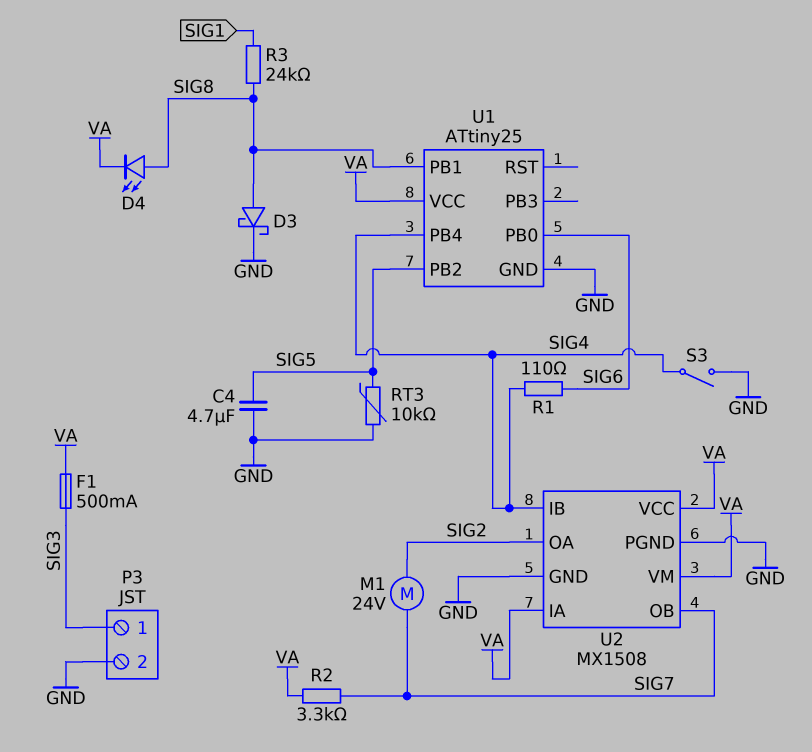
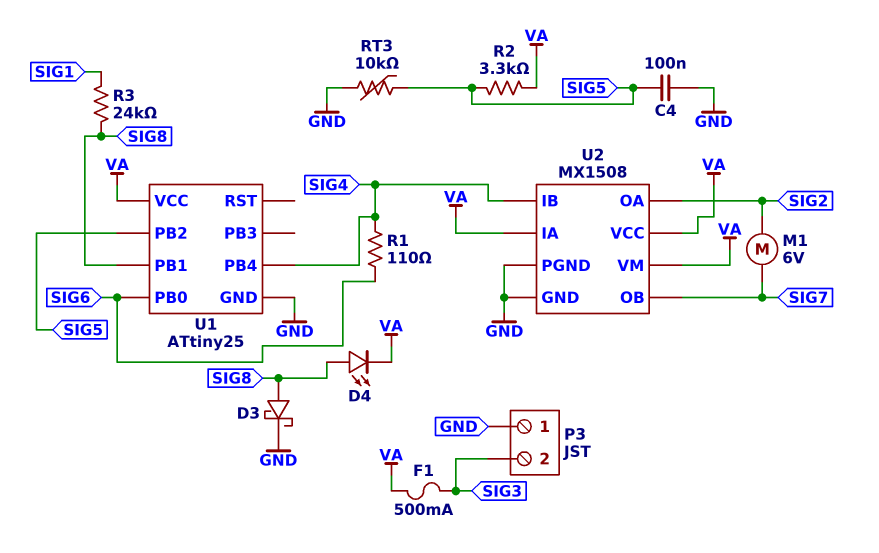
C4: 4.7uF (GND, SIG5) -> 100nF (GND, SIG5)
M1: motor 24V (SIG2, SIG7) -> motor 6V (SIG2, SIG7)
P3 pin 1: SIG3 -> GND
P3 pin 2: GND -> SIG3
R2: 3.3k (SIG7, VA) -> 3.3k (SIG5, VA)
S3: switch (GND, SIG4) -> none

